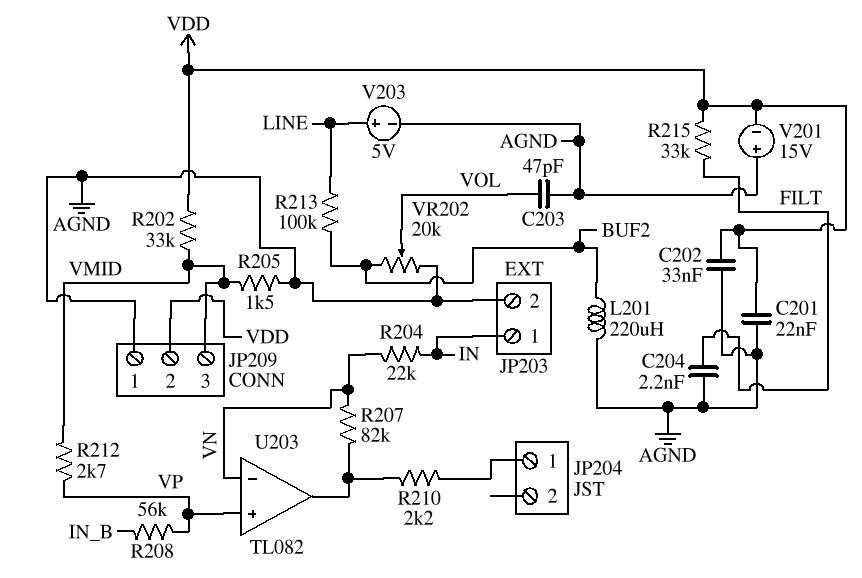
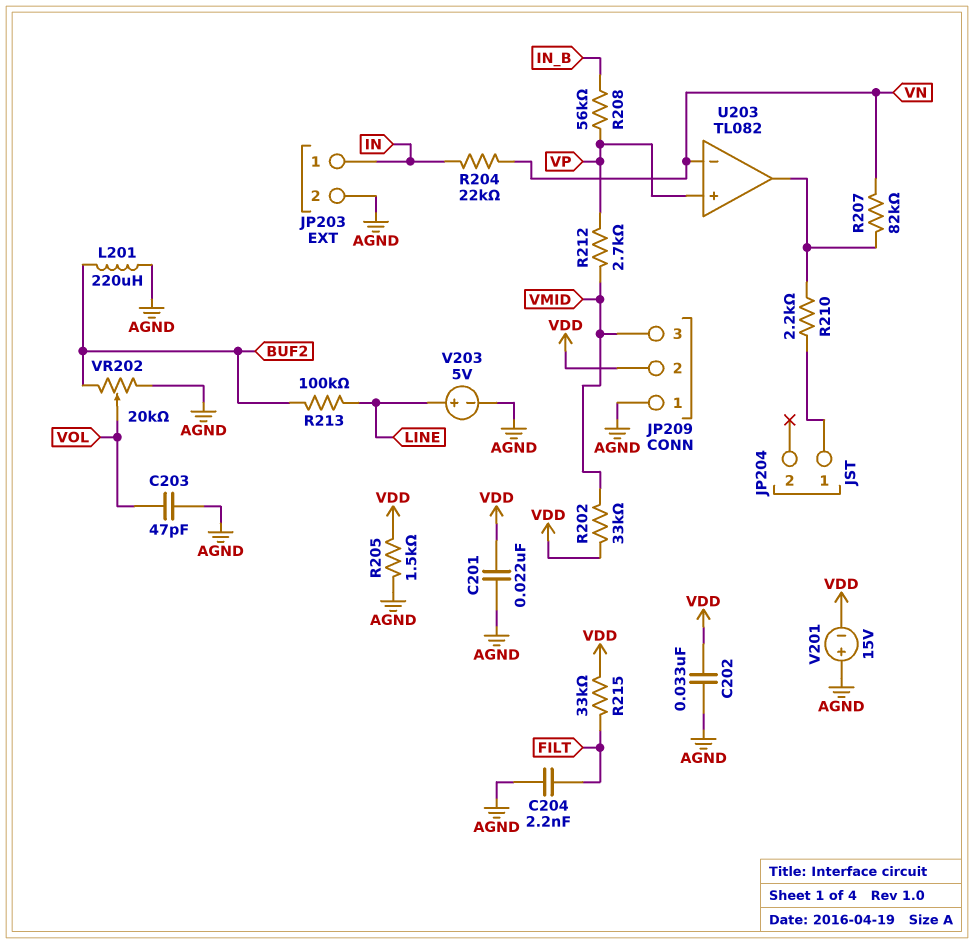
R205: 1.5k (AGND, VMID) -> 1.5k (AGND, VDD)

